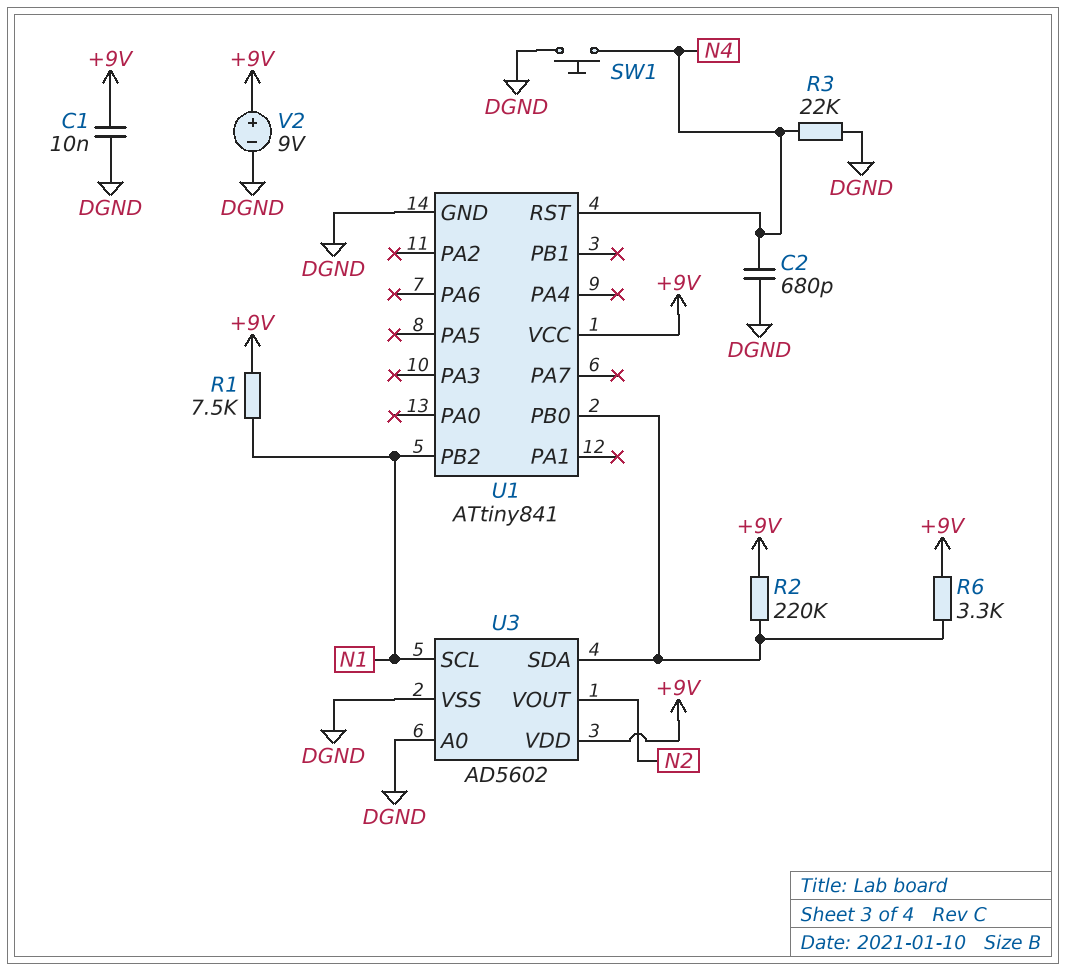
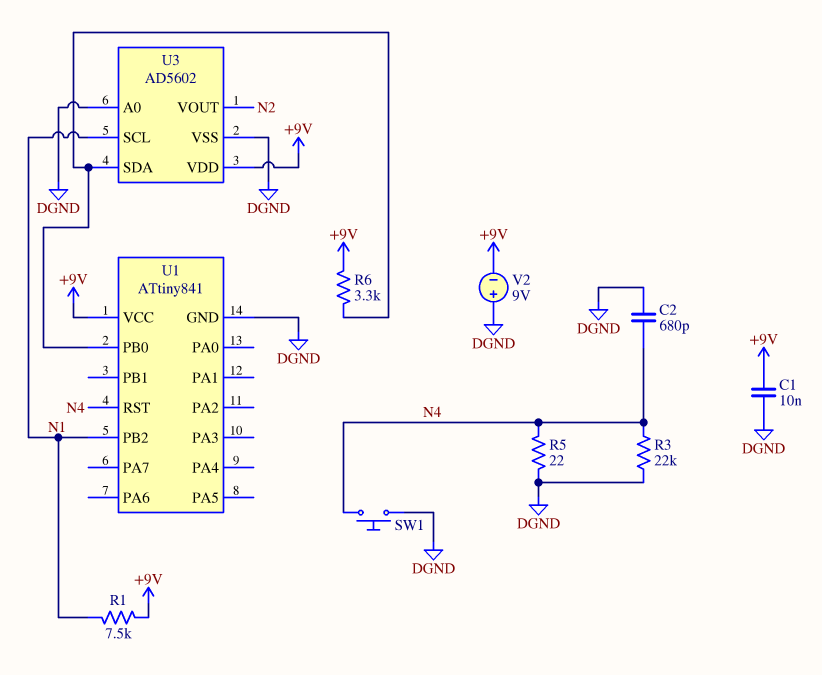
R2: 220k (+9V, U1/PB0) -> none
R5: none -> 22 (DGND, N4)
V2: 9V (plus +9V, minus DGND) -> 9V (plus DGND, minus +9V)

